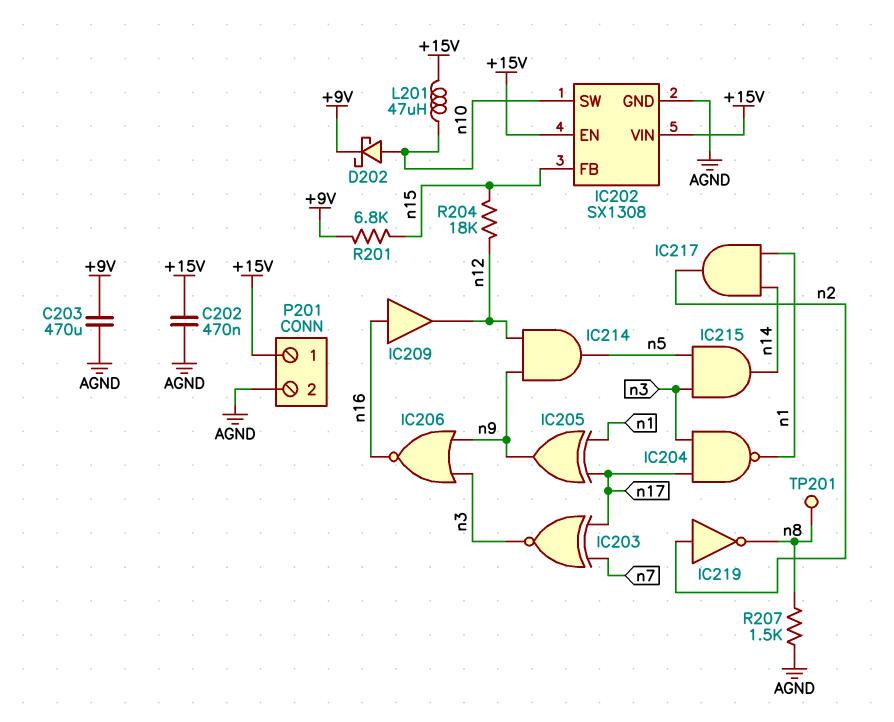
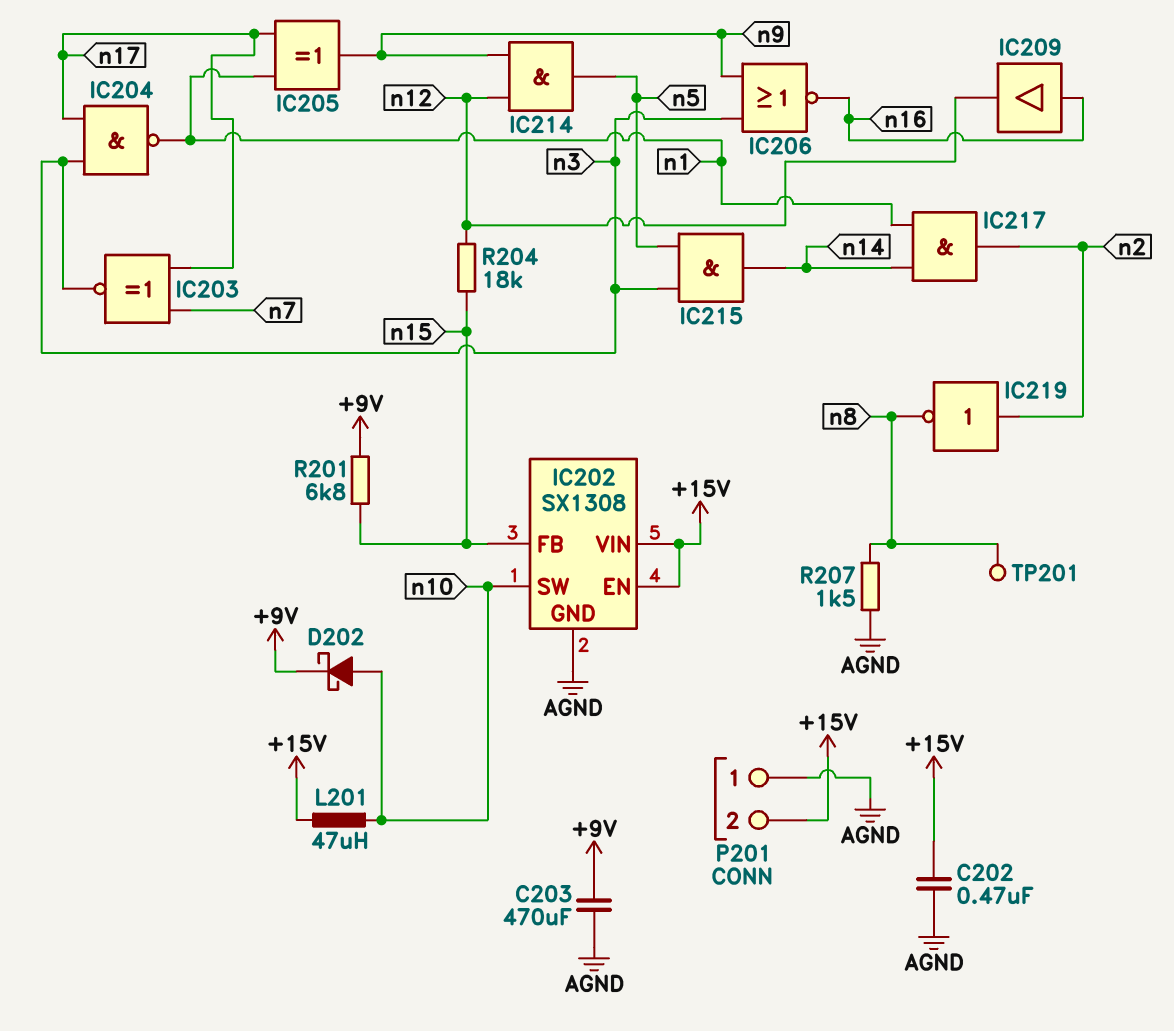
P201 pin 1: +15V -> AGND
P201 pin 2: AGND -> +15V

